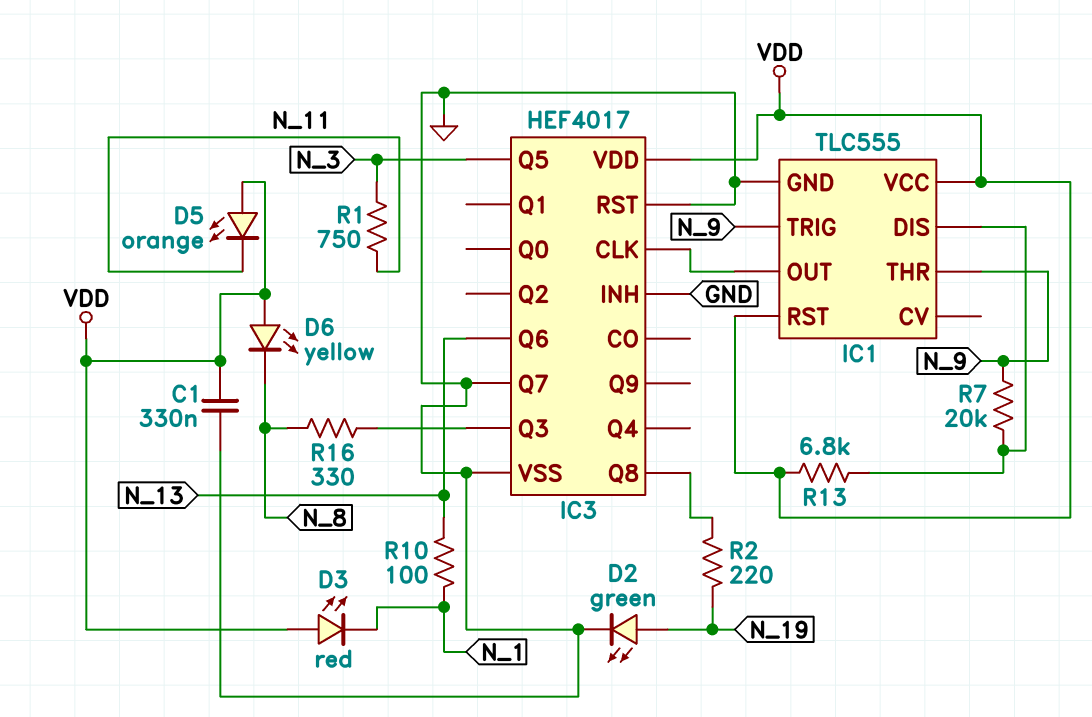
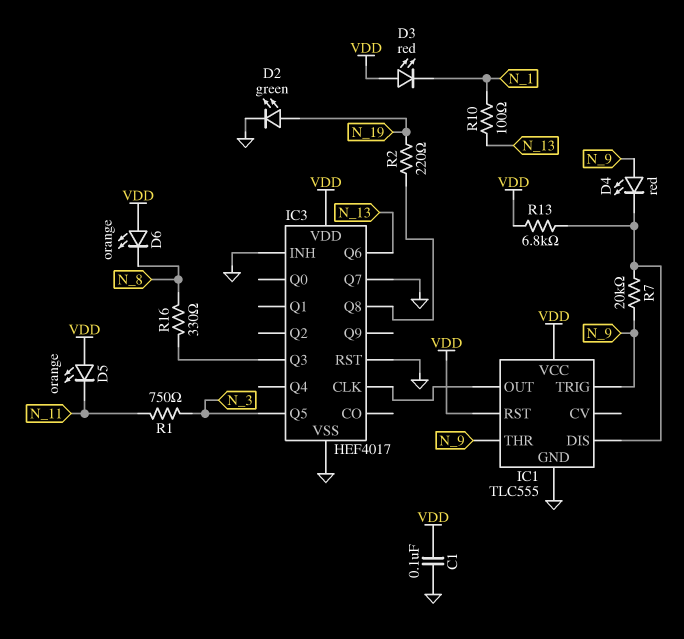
C1: 330nF (GND, VDD) -> 100nF (GND, VDD)
D4: none -> LED red (A N_9, K IC1/DIS)
D6: LED yellow (A VDD, K N_8) -> LED orange (A VDD, K N_8)

